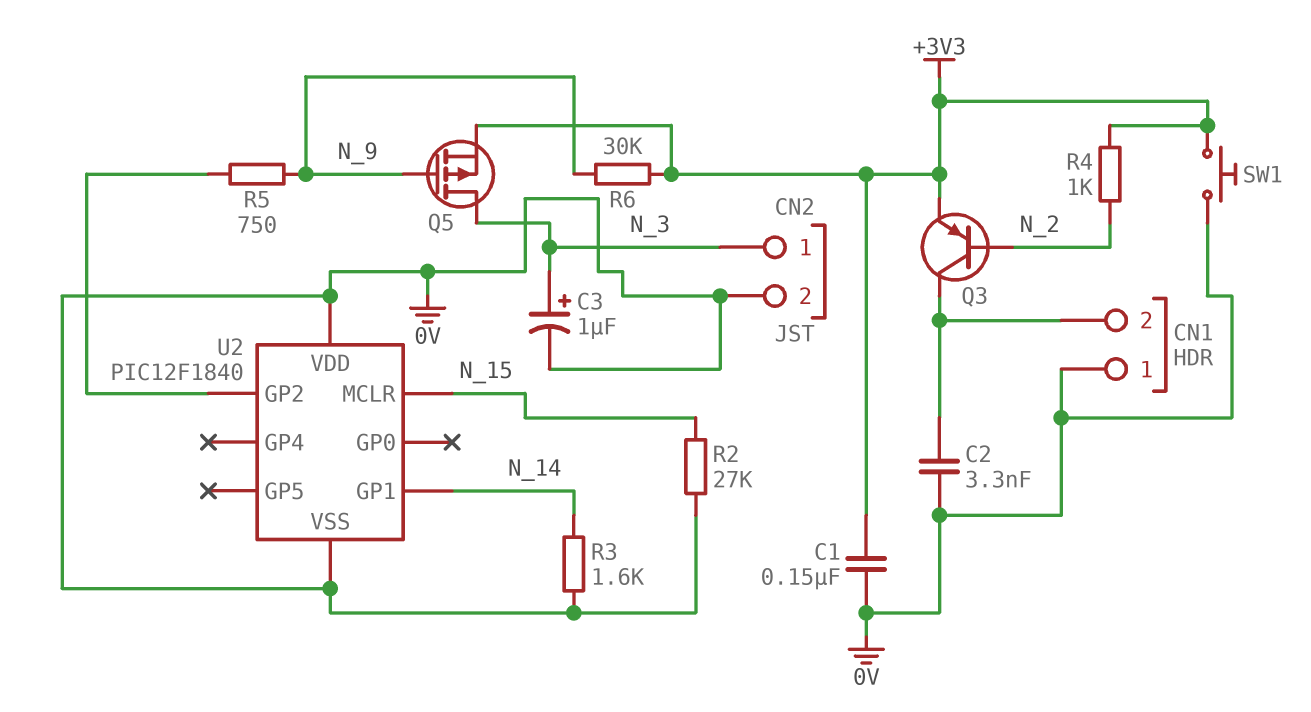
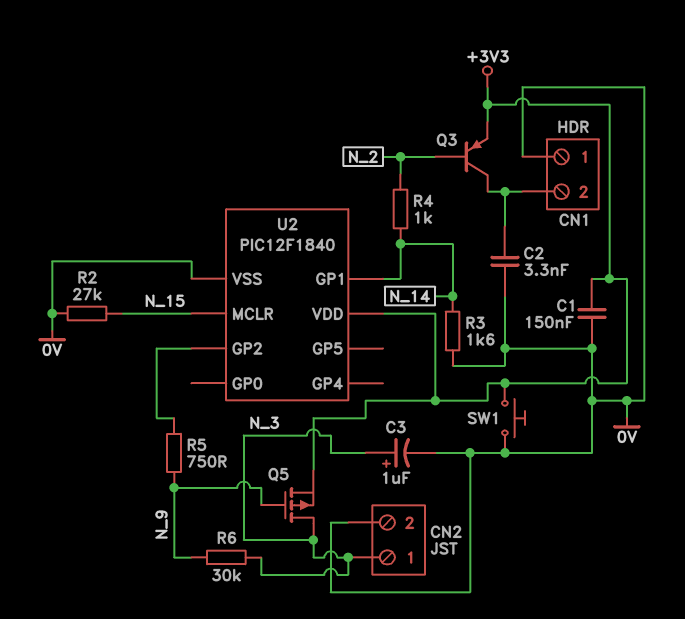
R4: 1k (+3V3, N_2) -> 1k (N_2, N_14)
R6: 30k (+3V3, N_9) -> 30k (N_3, N_9)
U2 pin VDD: 0V -> +3V3

